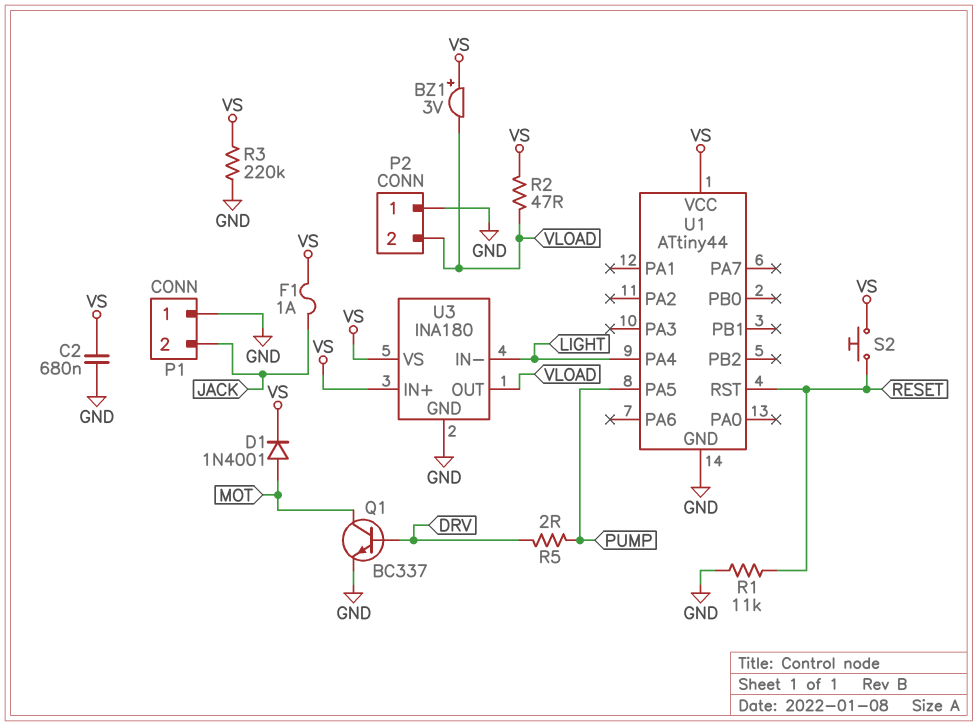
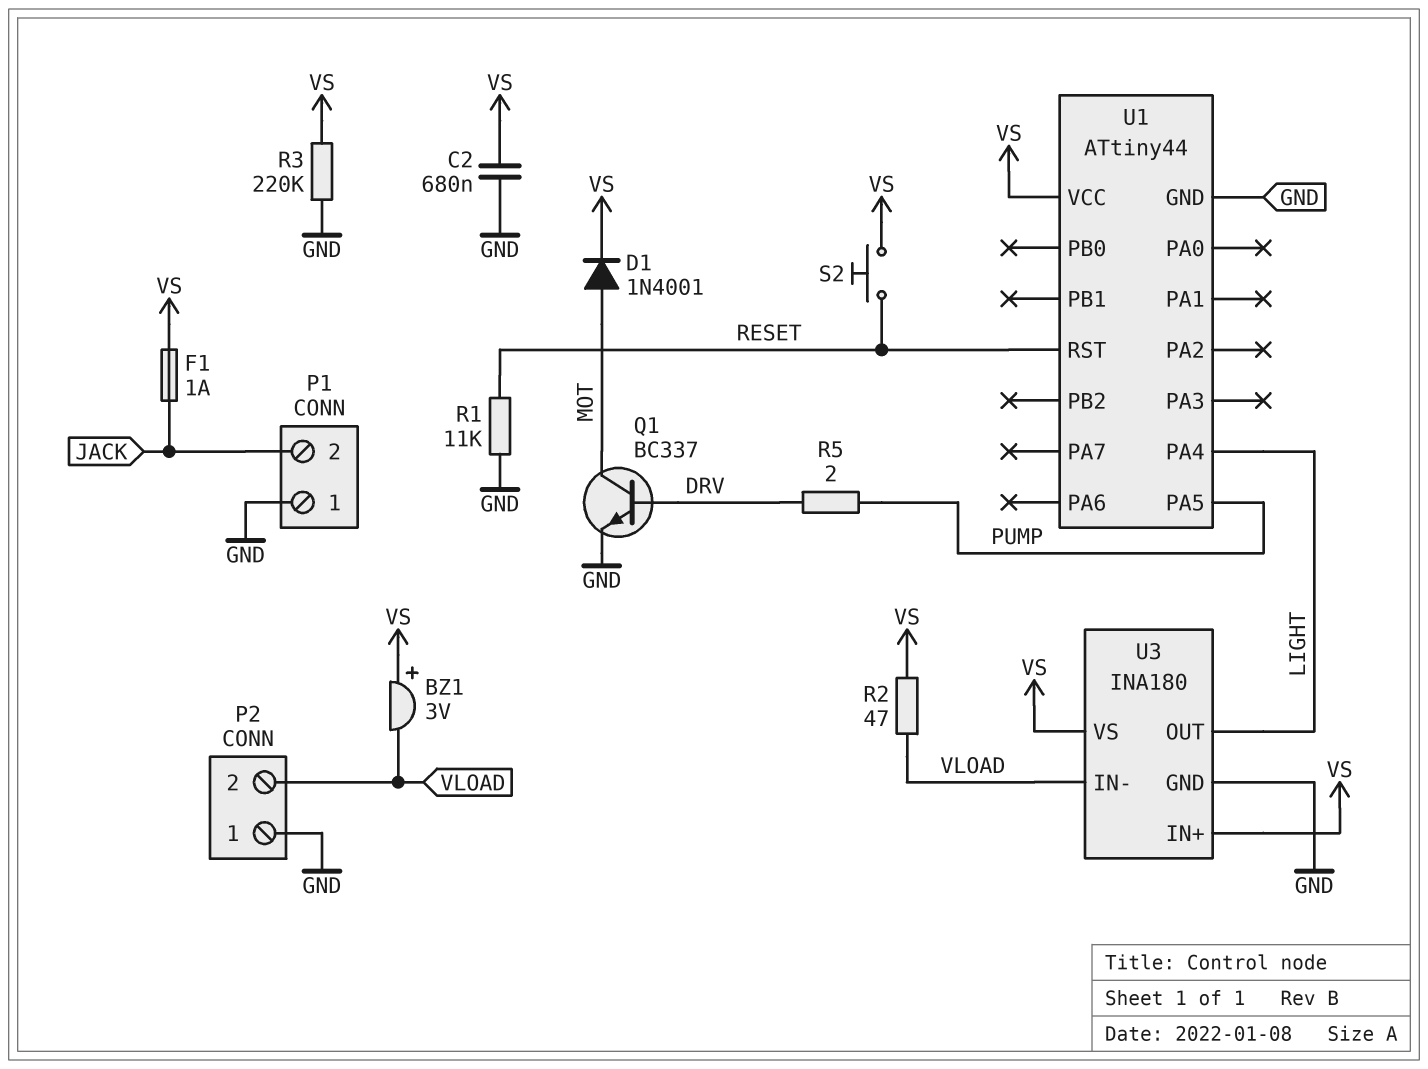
U3 pin IN-: LIGHT -> VLOAD
U3 pin OUT: VLOAD -> LIGHT

